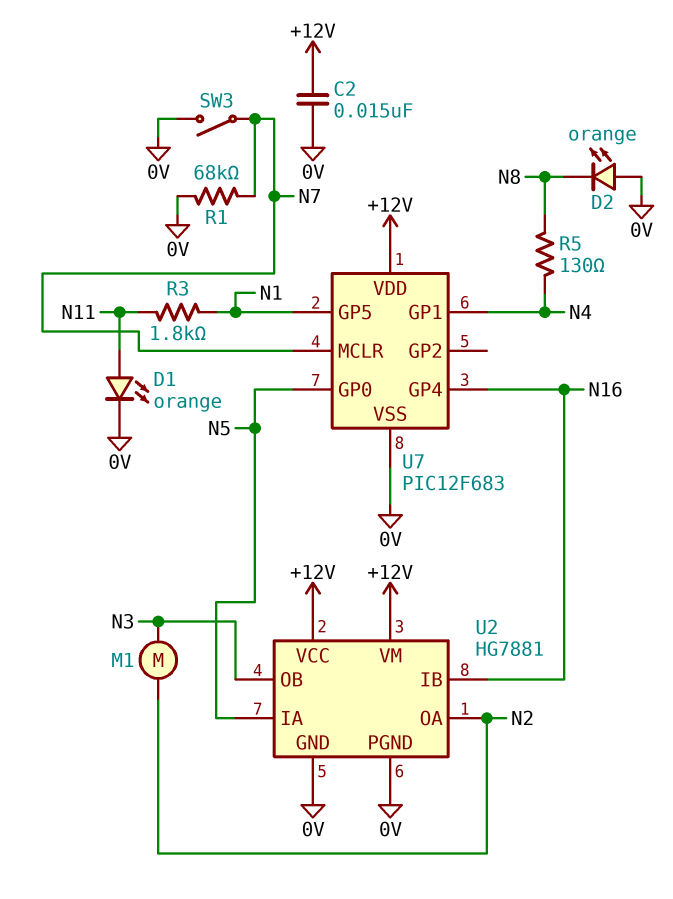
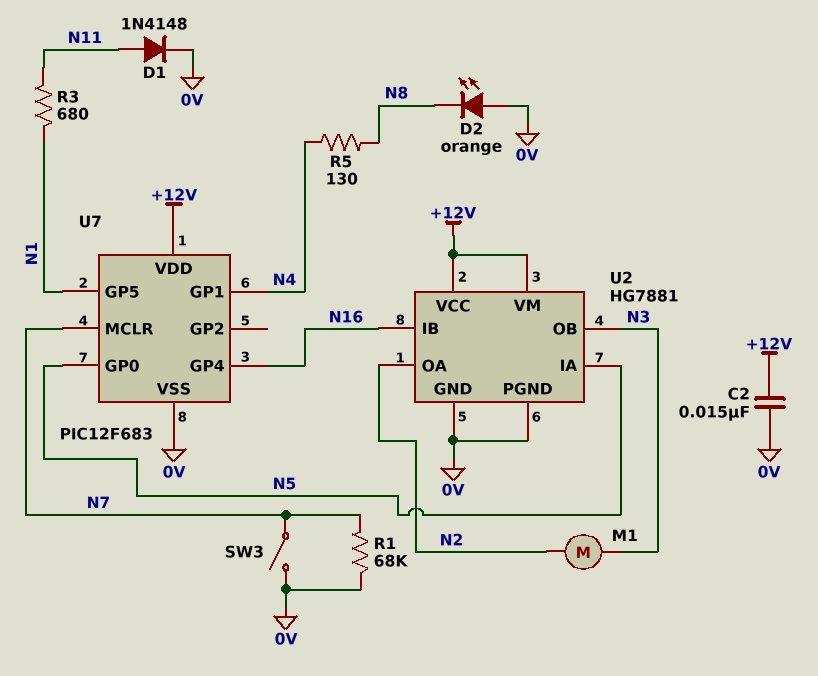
D1: LED orange (A N11, K 0V) -> diode 1N4148 (A N11, K 0V)
R3: 1.8k (N1, N11) -> 680 (N1, N11)

